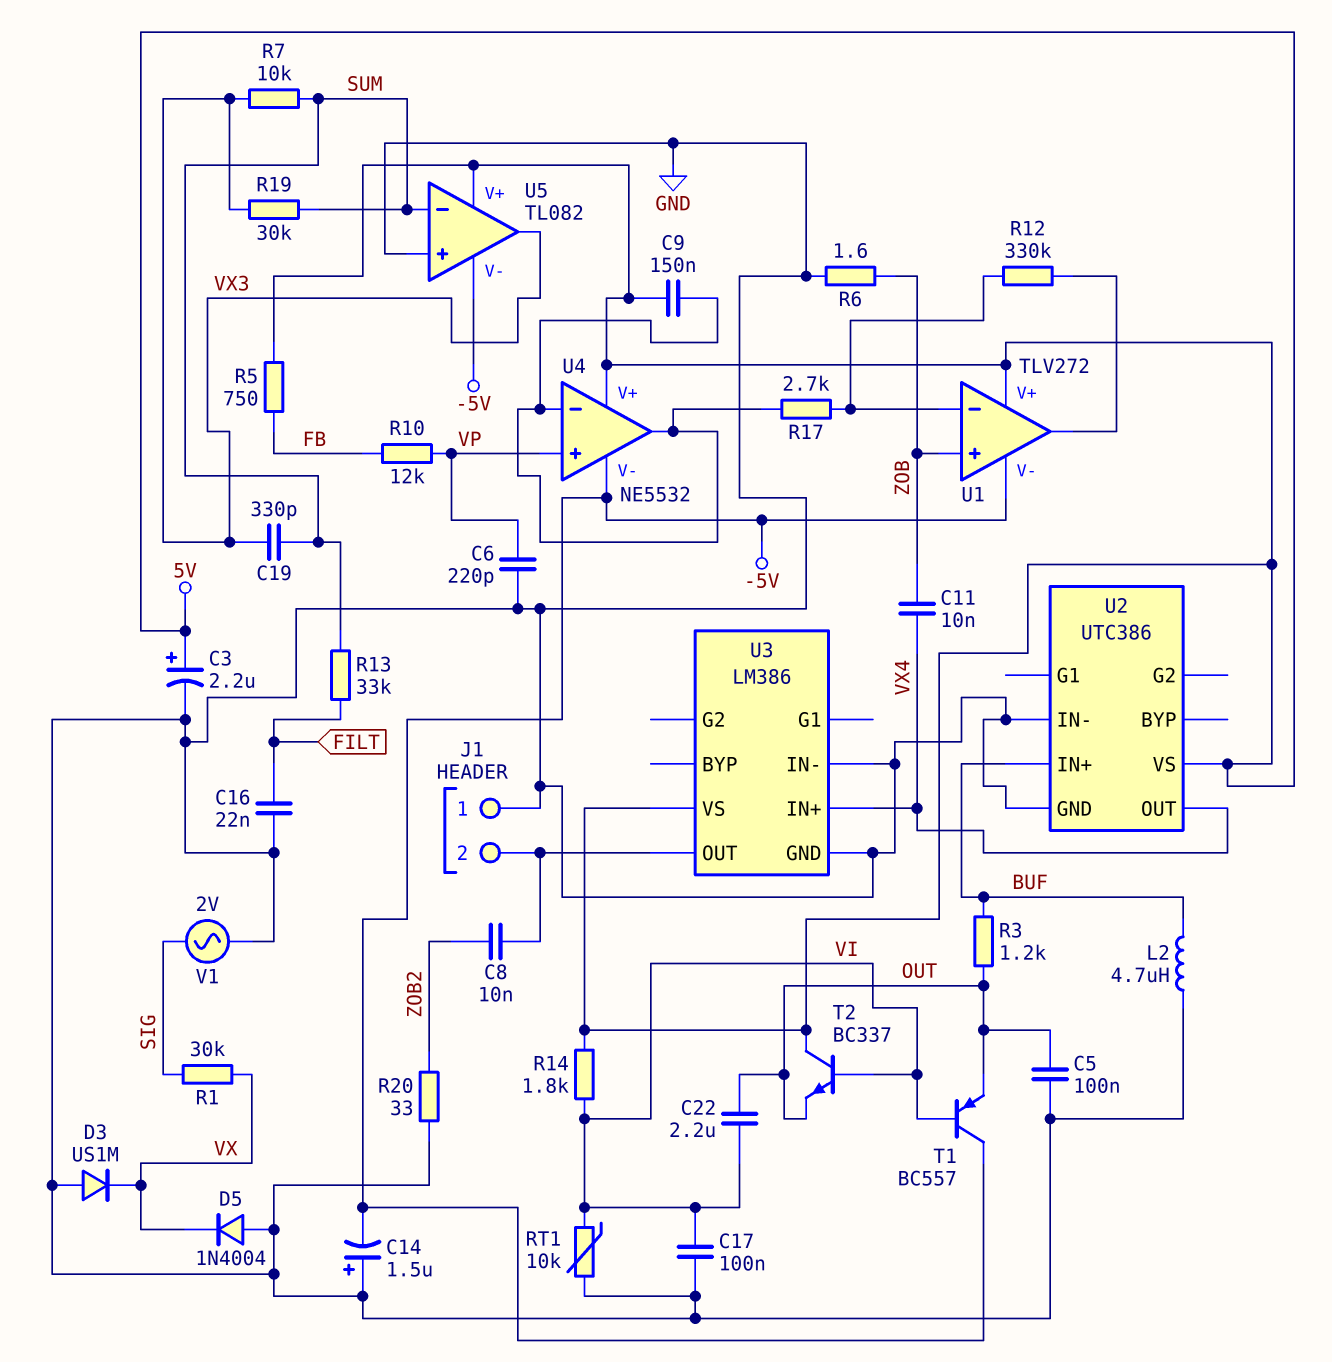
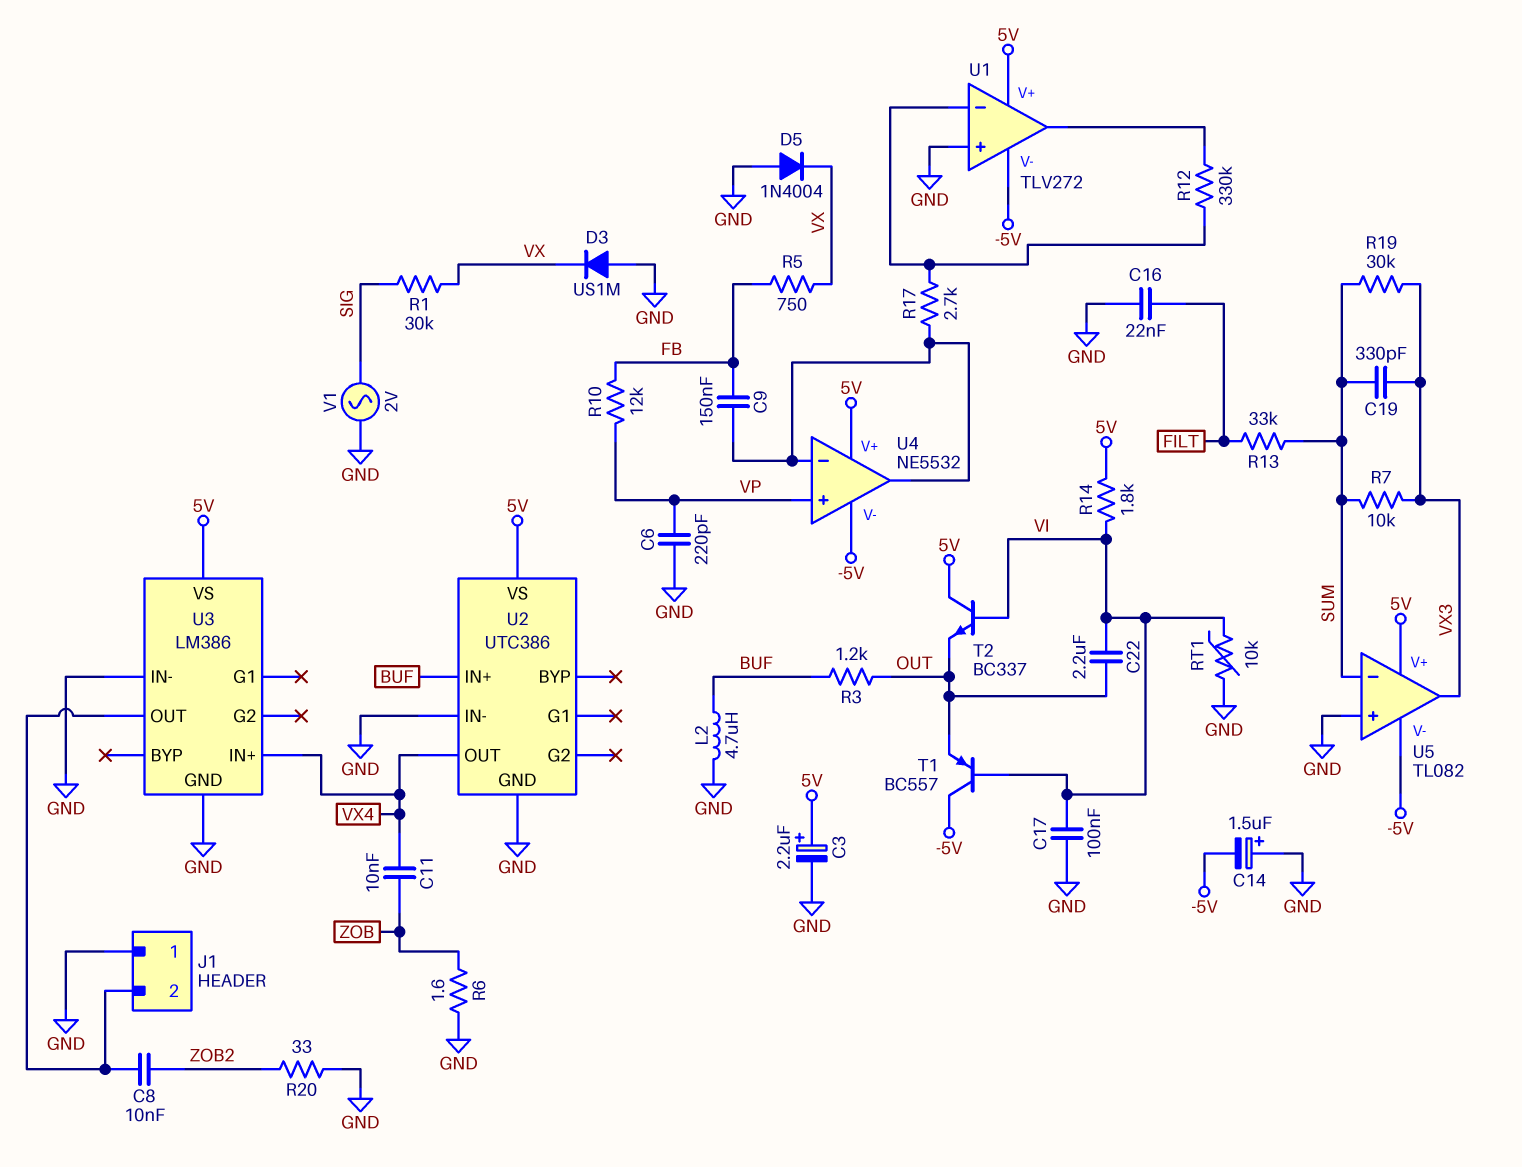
C5: 100nF (GND, OUT) -> none
C9: 150nF (5V, U4/in-) -> 150nF (FB, U4/in-)
R5: 750 (5V, FB) -> 750 (FB, VX)
U1 pin in+: ZOB -> GND

